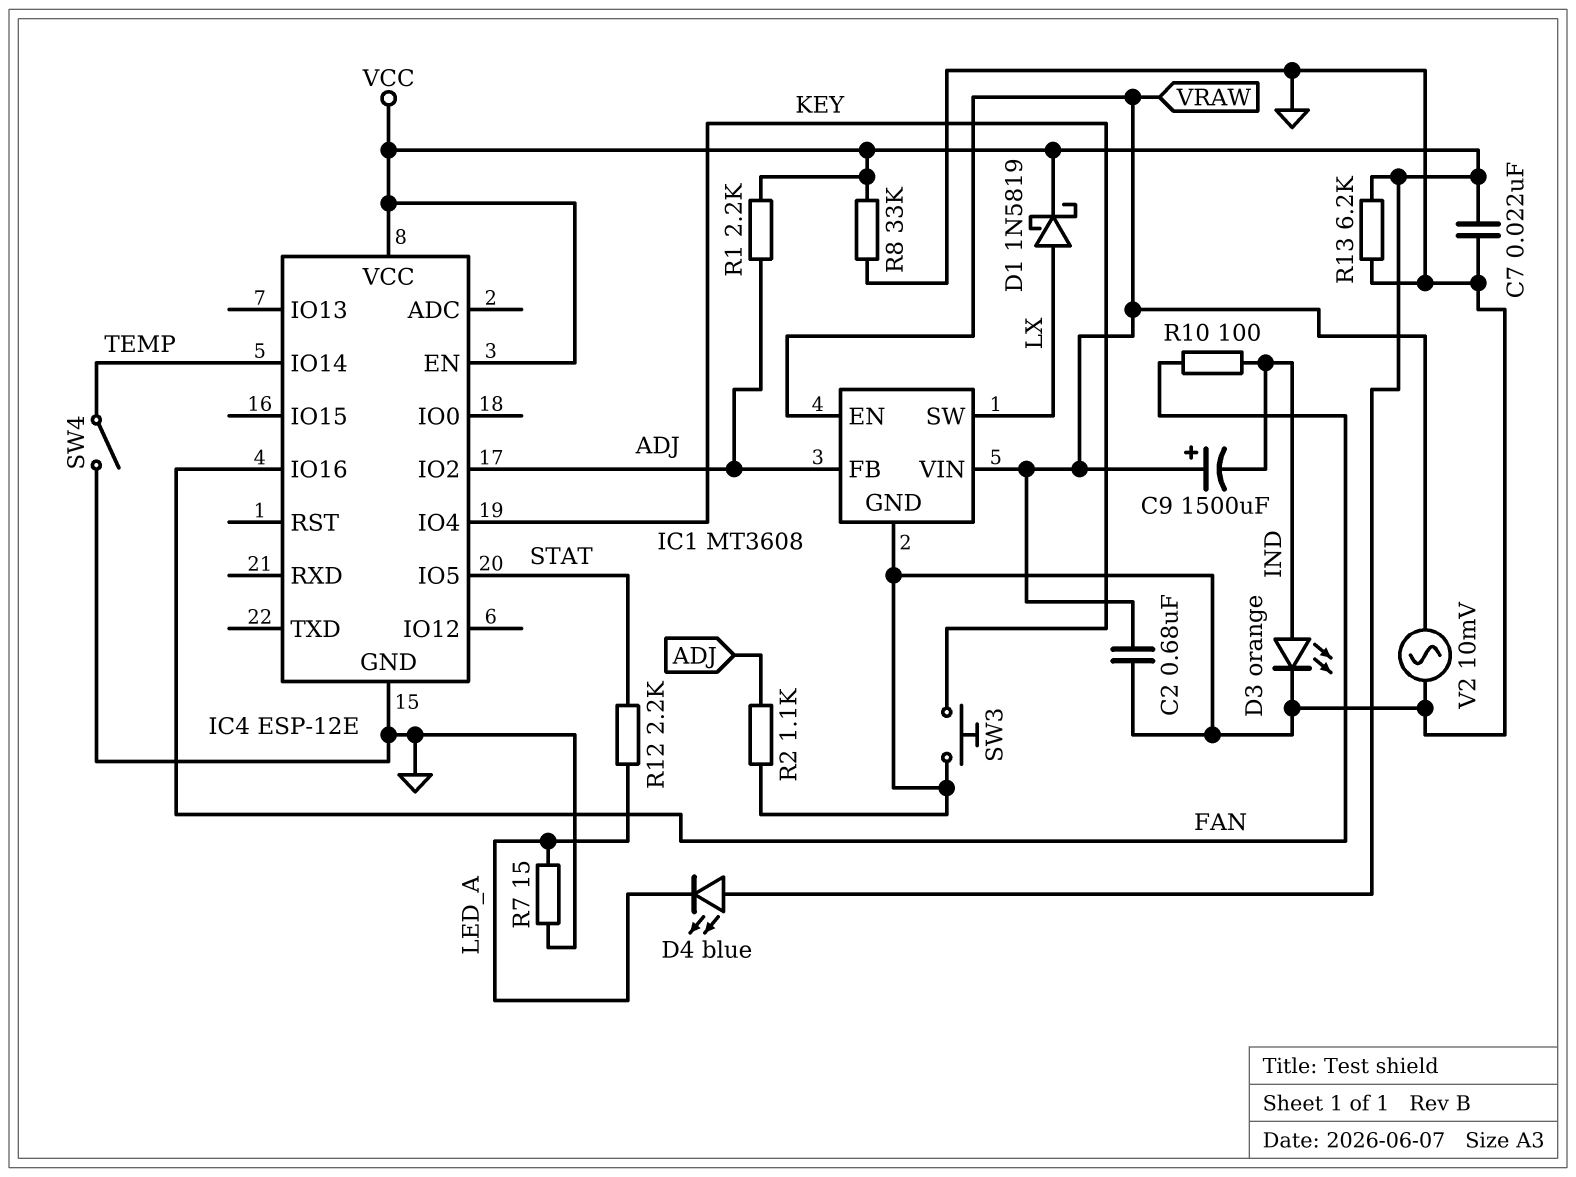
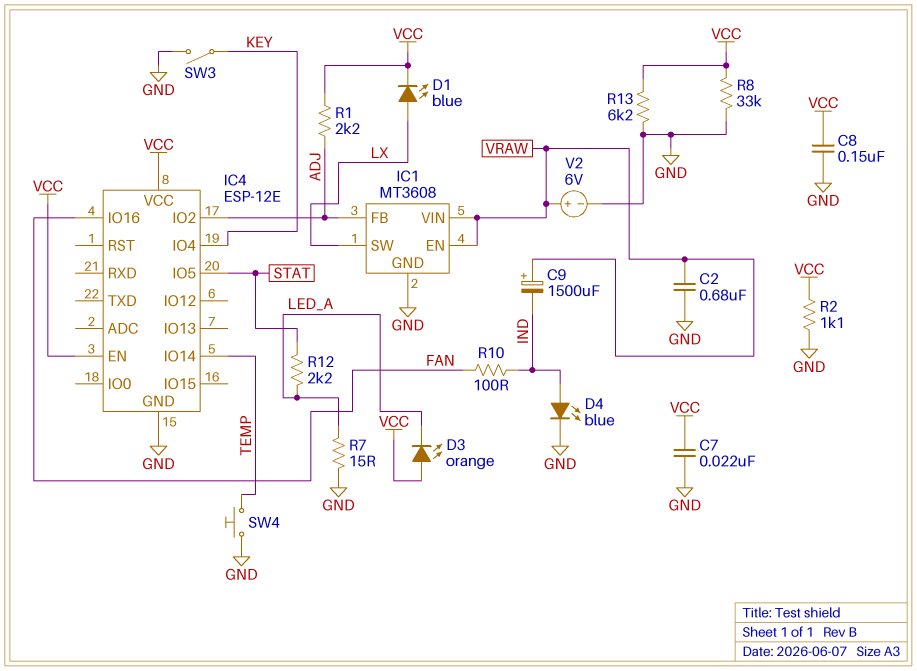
C8: none -> 150nF (GND, VCC)
D1: schottky 1N5819 (A LX, K VCC) -> LED blue (A LX, K VCC)
D3: LED orange (A IND, K GND) -> LED orange (A VCC, K LED_A)
D4: LED blue (A VCC, K LED_A) -> LED blue (A IND, K GND)
R2: 1.1k (ADJ, GND) -> 1.1k (GND, VCC)
SW3: button (GND, KEY) -> switch (GND, KEY)
SW4: switch (GND, TEMP) -> button (GND, TEMP)
V2: AC 10mV (GND, VRAW) -> 6V (plus VRAW, minus GND)

